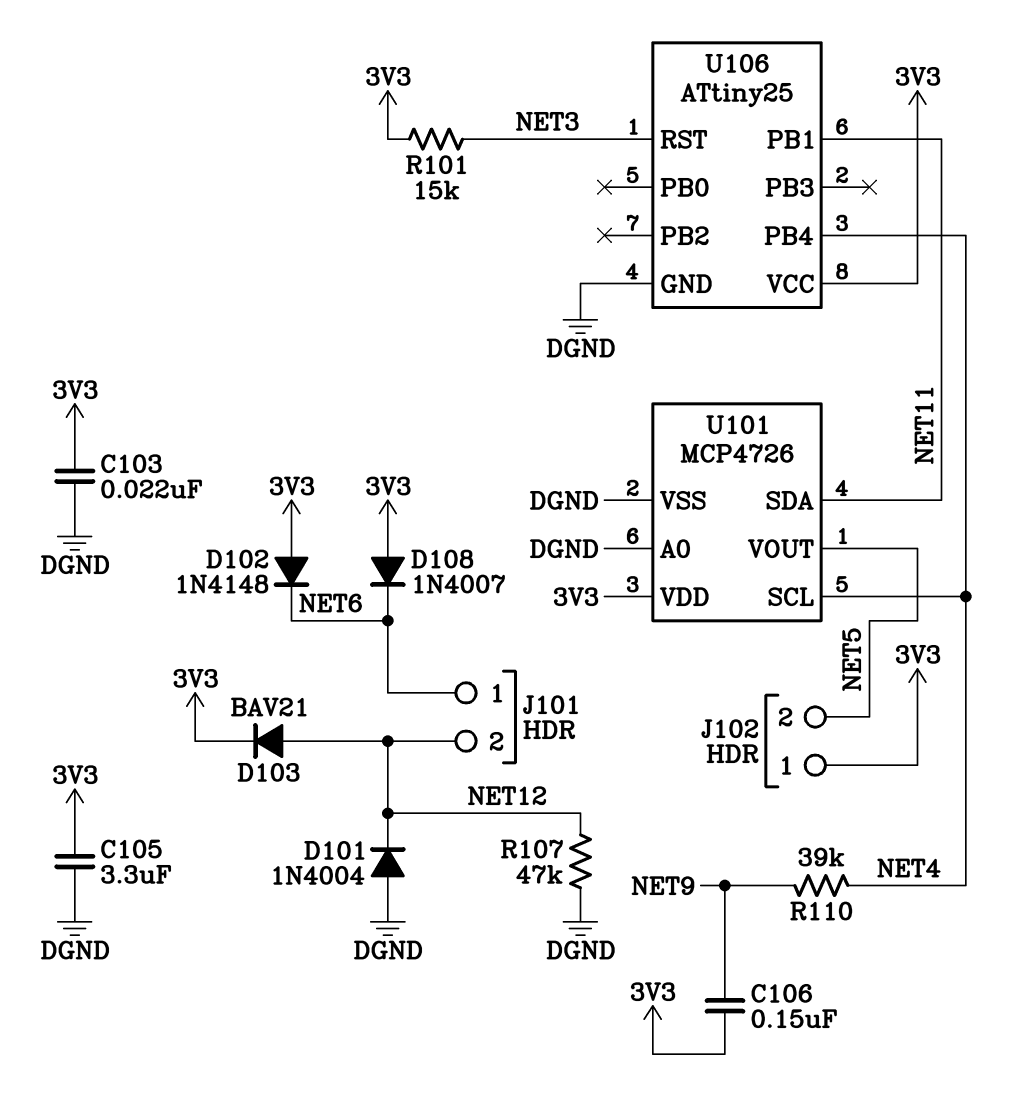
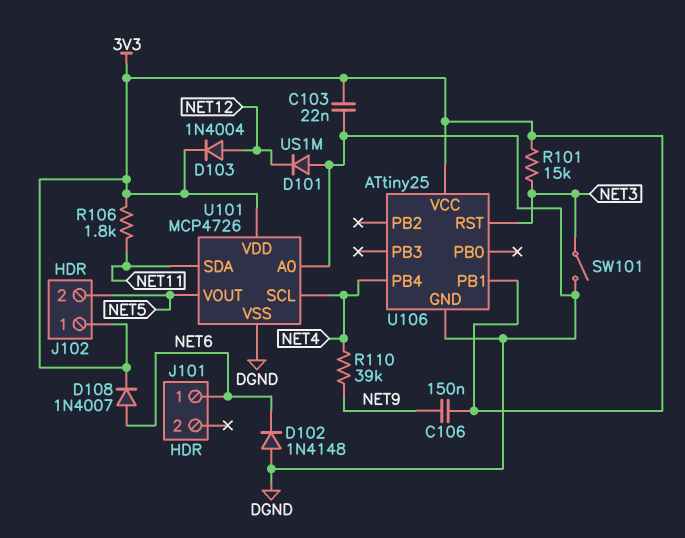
C105: 3.3uF (3V3, DGND) -> none
D101: diode 1N4004 (A DGND, K NET12) -> diode US1M (A DGND, K NET12)
D102: diode 1N4148 (A 3V3, K NET6) -> diode 1N4148 (A DGND, K NET6)
D103: diode BAV21 (A NET12, K 3V3) -> diode 1N4004 (A NET12, K 3V3)
D108: diode 1N4007 (A 3V3, K NET6) -> diode 1N4007 (A NET6, K 3V3)
J101 pin 2: NET12 -> none
R106: none -> 1.8k (3V3, NET11)
R107: 47k (DGND, NET12) -> none
SW101: none -> switch (DGND, NET3)
U106 pin PB1: NET11 -> 3V3

